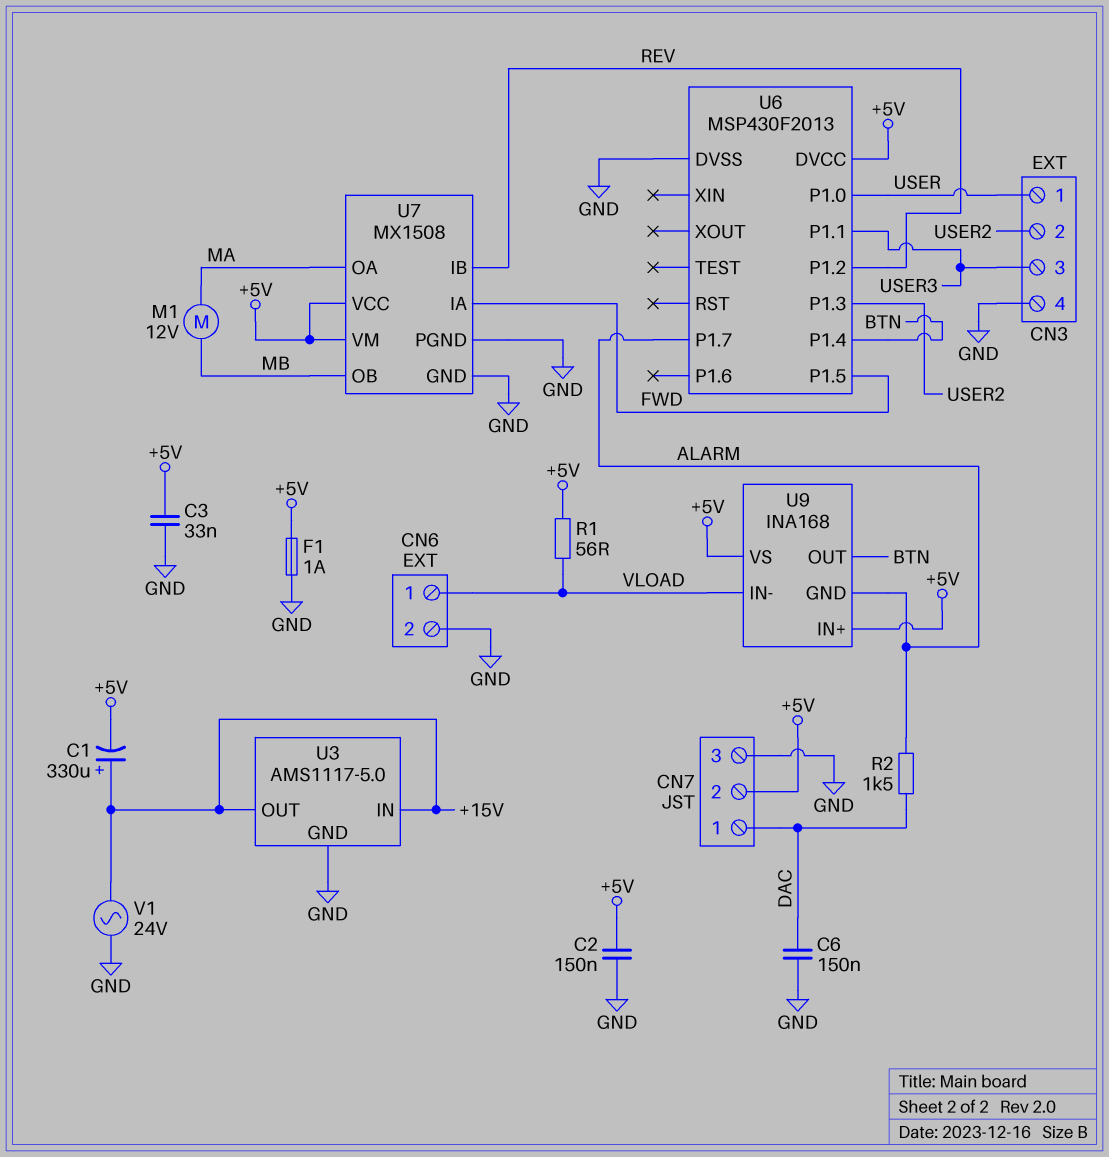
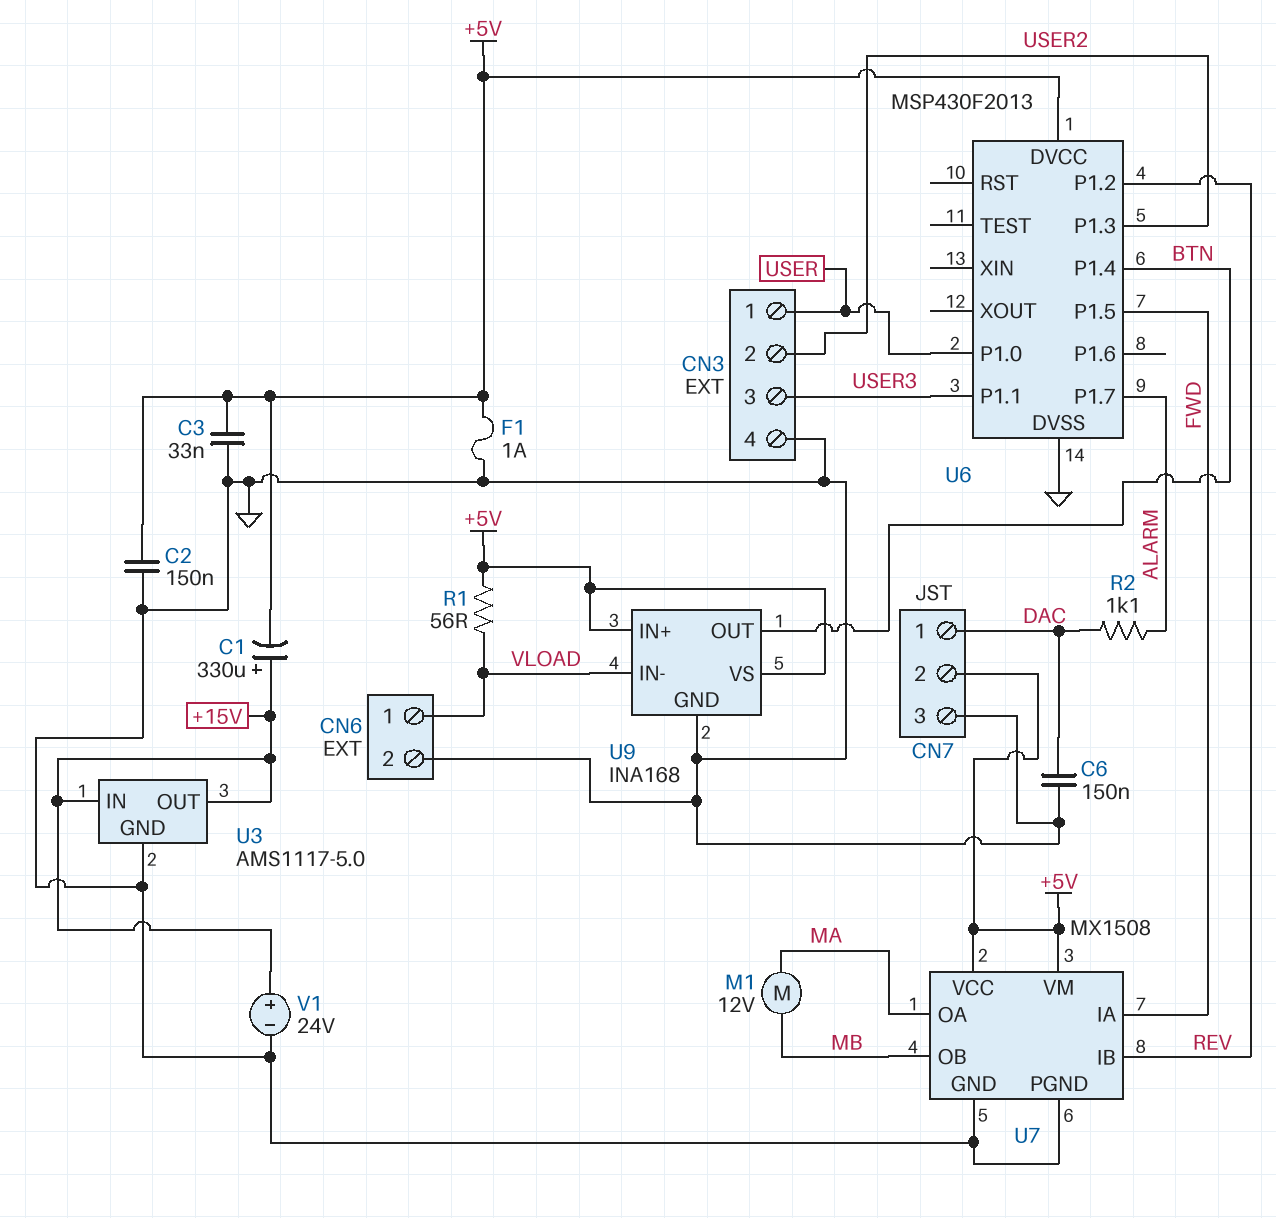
R2: 1.5k (ALARM, DAC) -> 1.1k (ALARM, DAC)
U9 pin GND: ALARM -> GND
V1: AC 24V (+15V, GND) -> 24V (plus +15V, minus GND)

